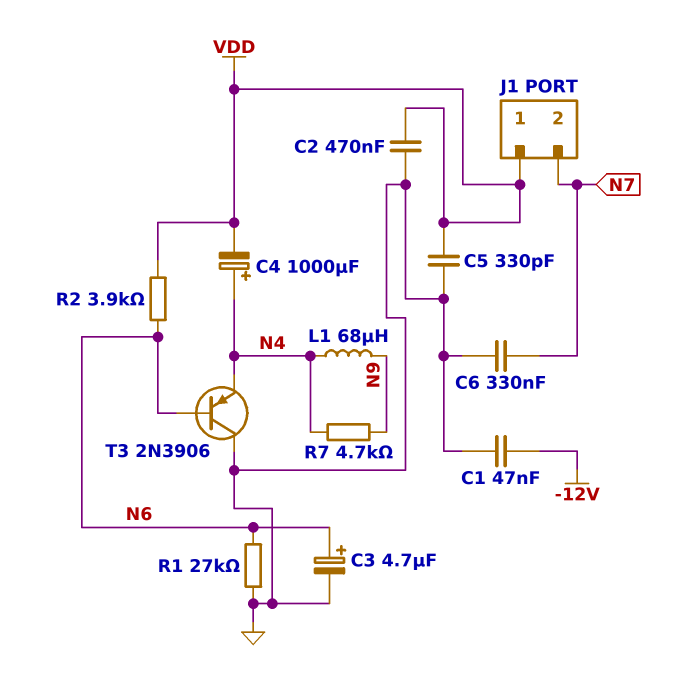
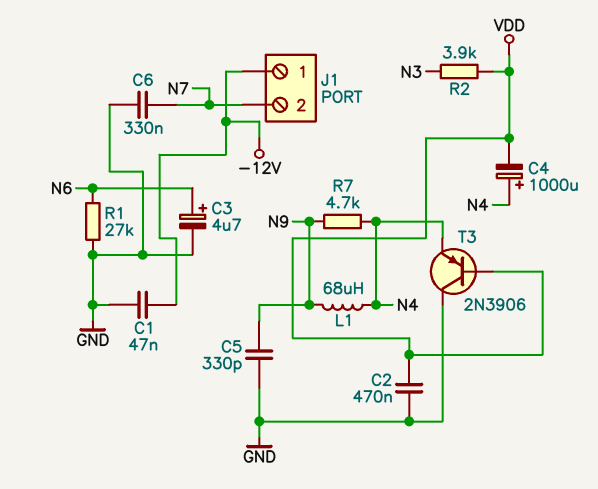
C5: 330pF (GND, VDD) -> 330pF (GND, N9)
J1 pin 1: VDD -> -12V
R2: 3.9k (N6, VDD) -> 3.9k (N3, VDD)
T3: PNP 2N3906 (B N6, C GND, E N4) -> PNP 2N3906 (B VDD, C GND, E N4)

